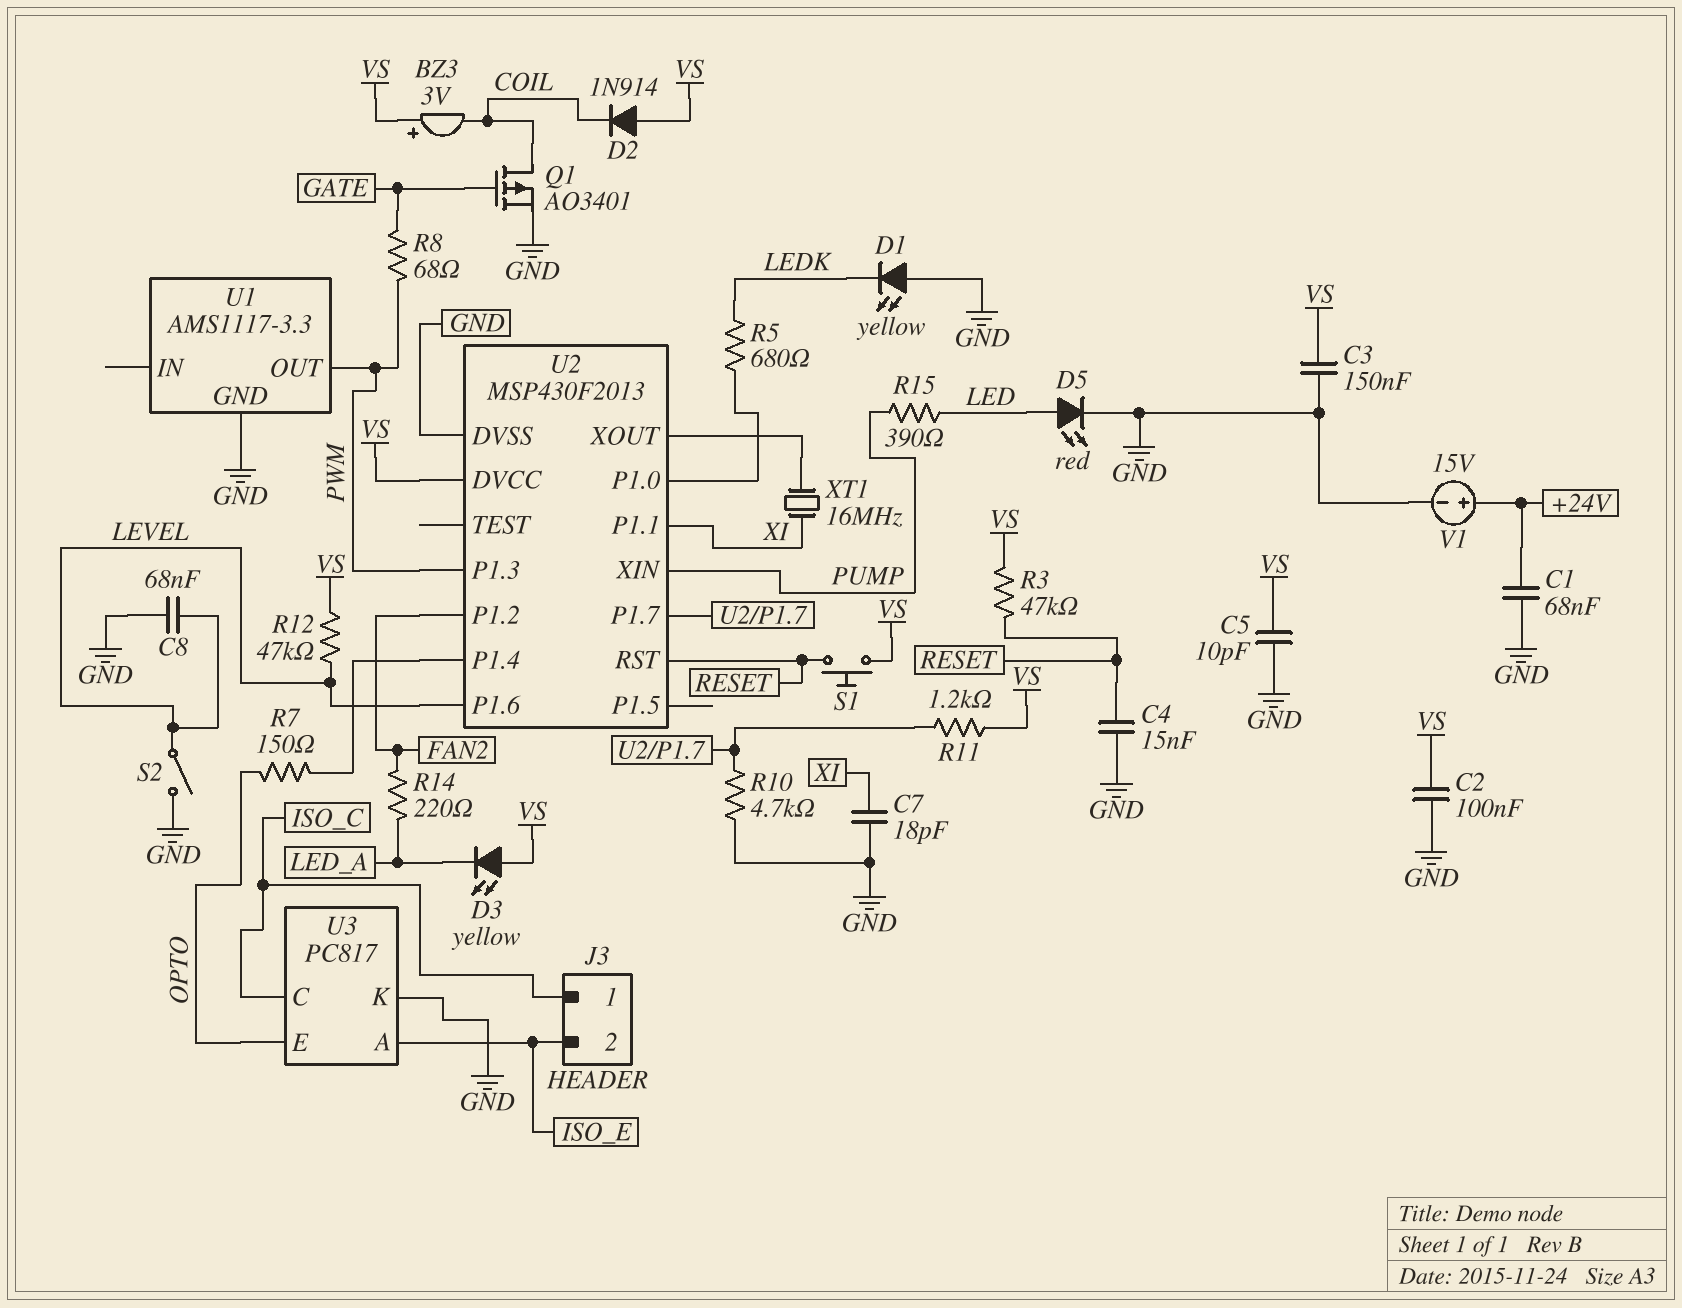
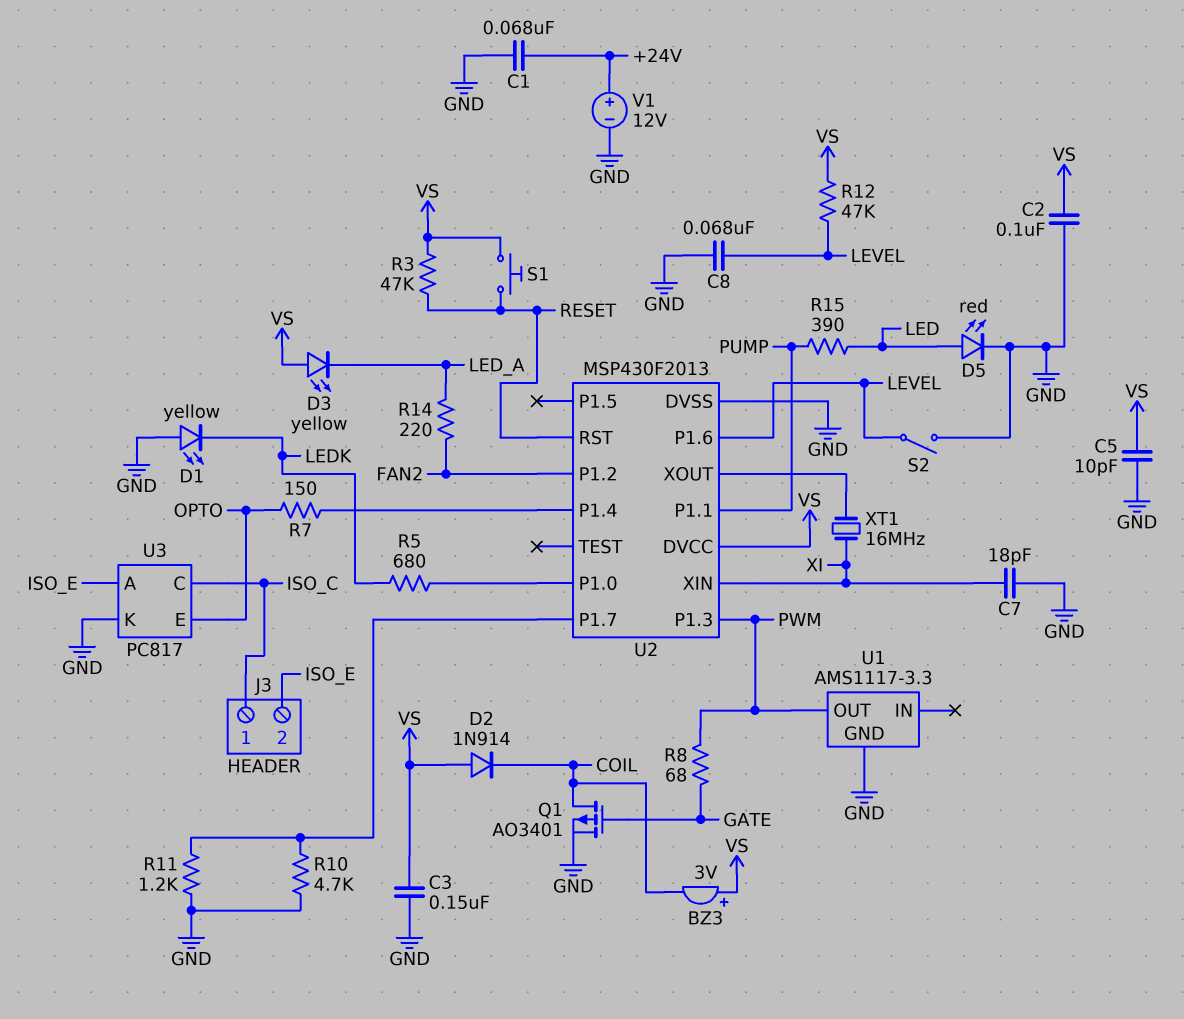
C4: 15nF (GND, RESET) -> none
R11: 1.2k (U2/P1.7, VS) -> 1.2k (GND, U2/P1.7)
U2 pin P1.1: XI -> PUMP
U2 pin XIN: PUMP -> XI
V1: 15V (plus +24V, minus GND) -> 12V (plus +24V, minus GND)

